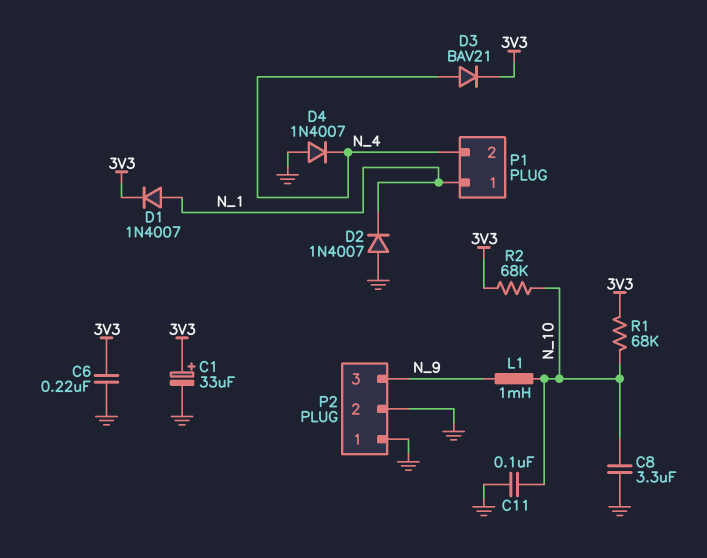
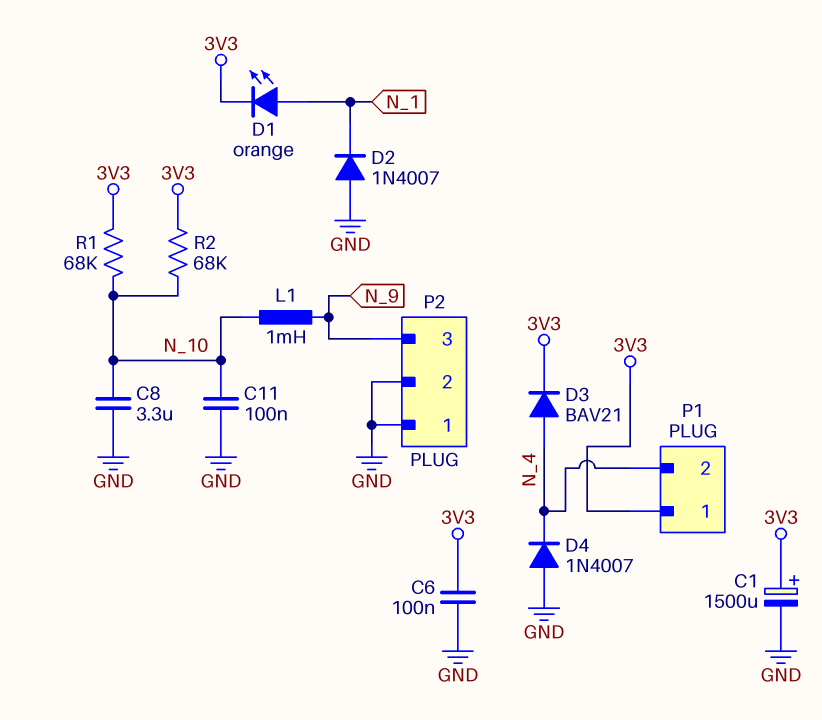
C1: 33uF (plus 3V3, minus GND) -> 1500uF (plus 3V3, minus GND)
C6: 220nF (3V3, GND) -> 100nF (3V3, GND)
D1: diode 1N4007 (A N_1, K 3V3) -> LED orange (A N_1, K 3V3)
P1 pin 1: N_1 -> 3V3

